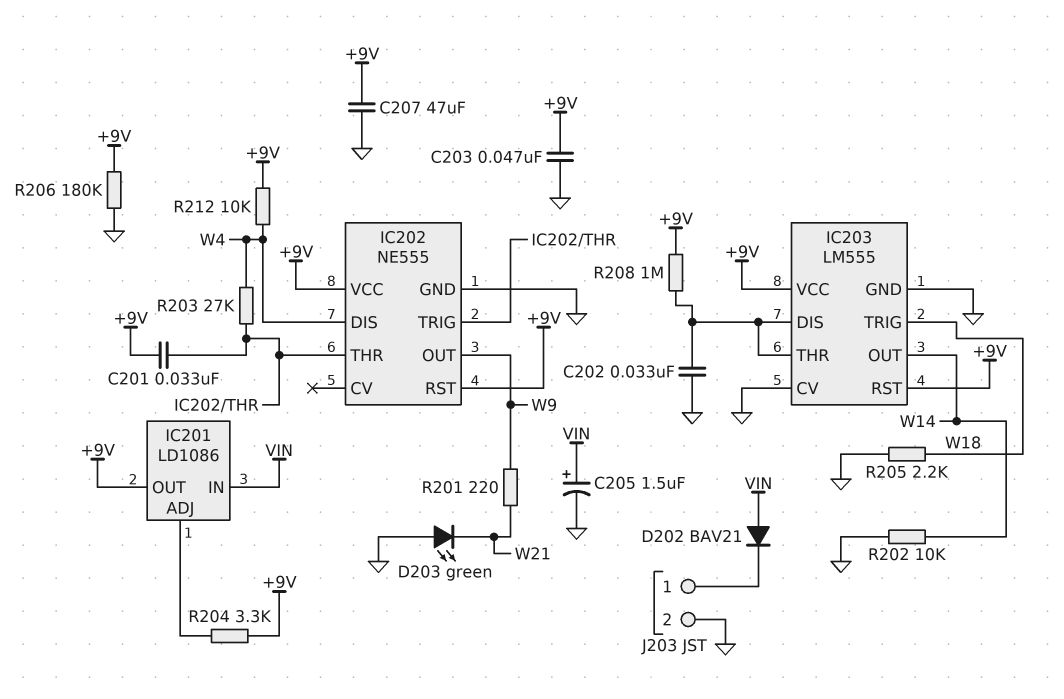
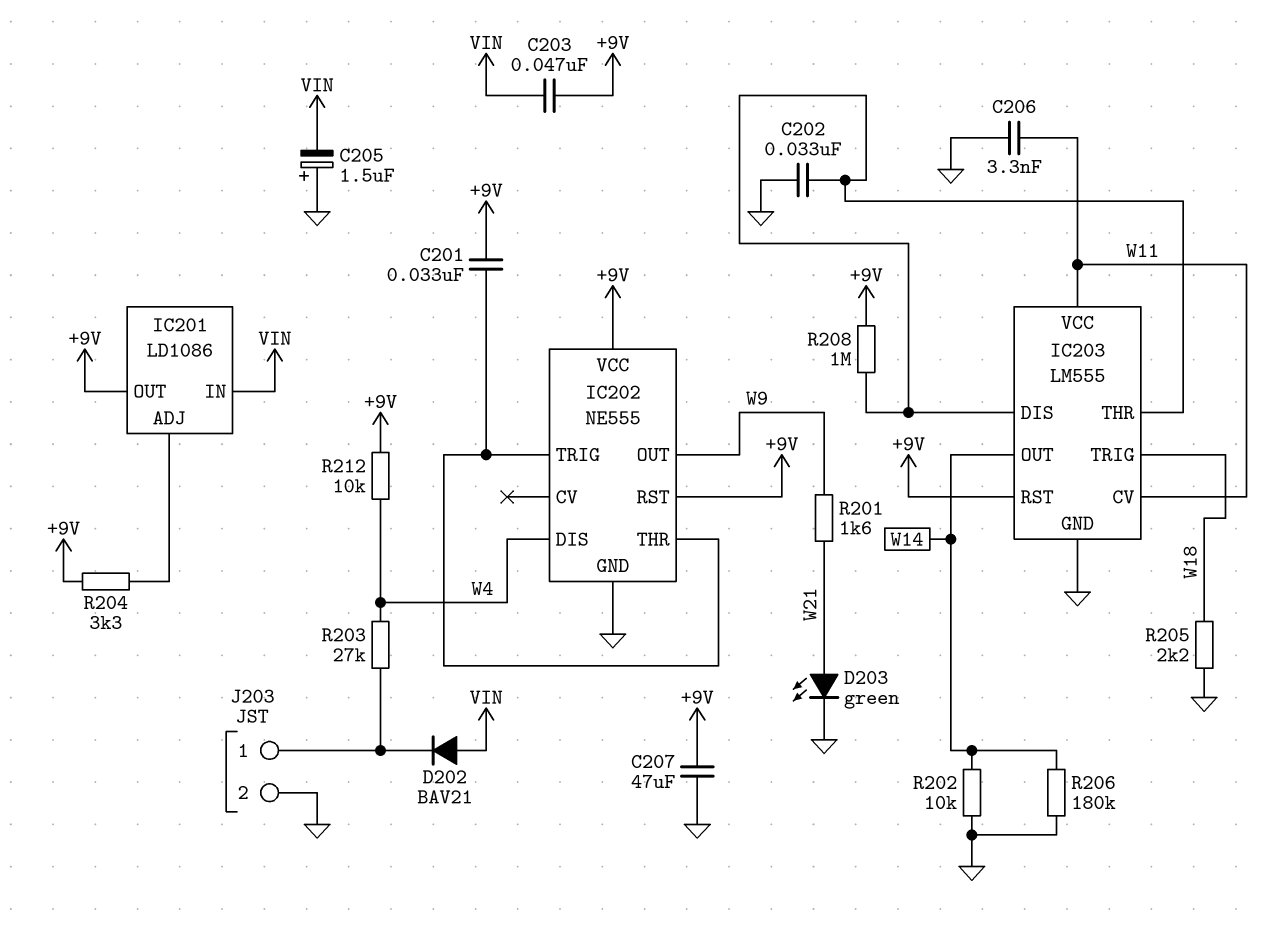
C203: 47nF (+9V, GND) -> 47nF (+9V, VIN)
C205: 1.5uF (plus VIN, minus GND) -> 1.5uF (plus GND, minus VIN)
C206: none -> 3.3nF (GND, W11)
D203: LED green (A GND, K W21) -> LED green (A W21, K GND)
IC203 pin CV: GND -> W11
IC203 pin VCC: +9V -> W11
R201: 220 (W9, W21) -> 1.6k (W9, W21)
R203: 27k (IC202/THR, W4) -> 27k (J203/1, W4)
R206: 180k (+9V, GND) -> 180k (GND, W14)

